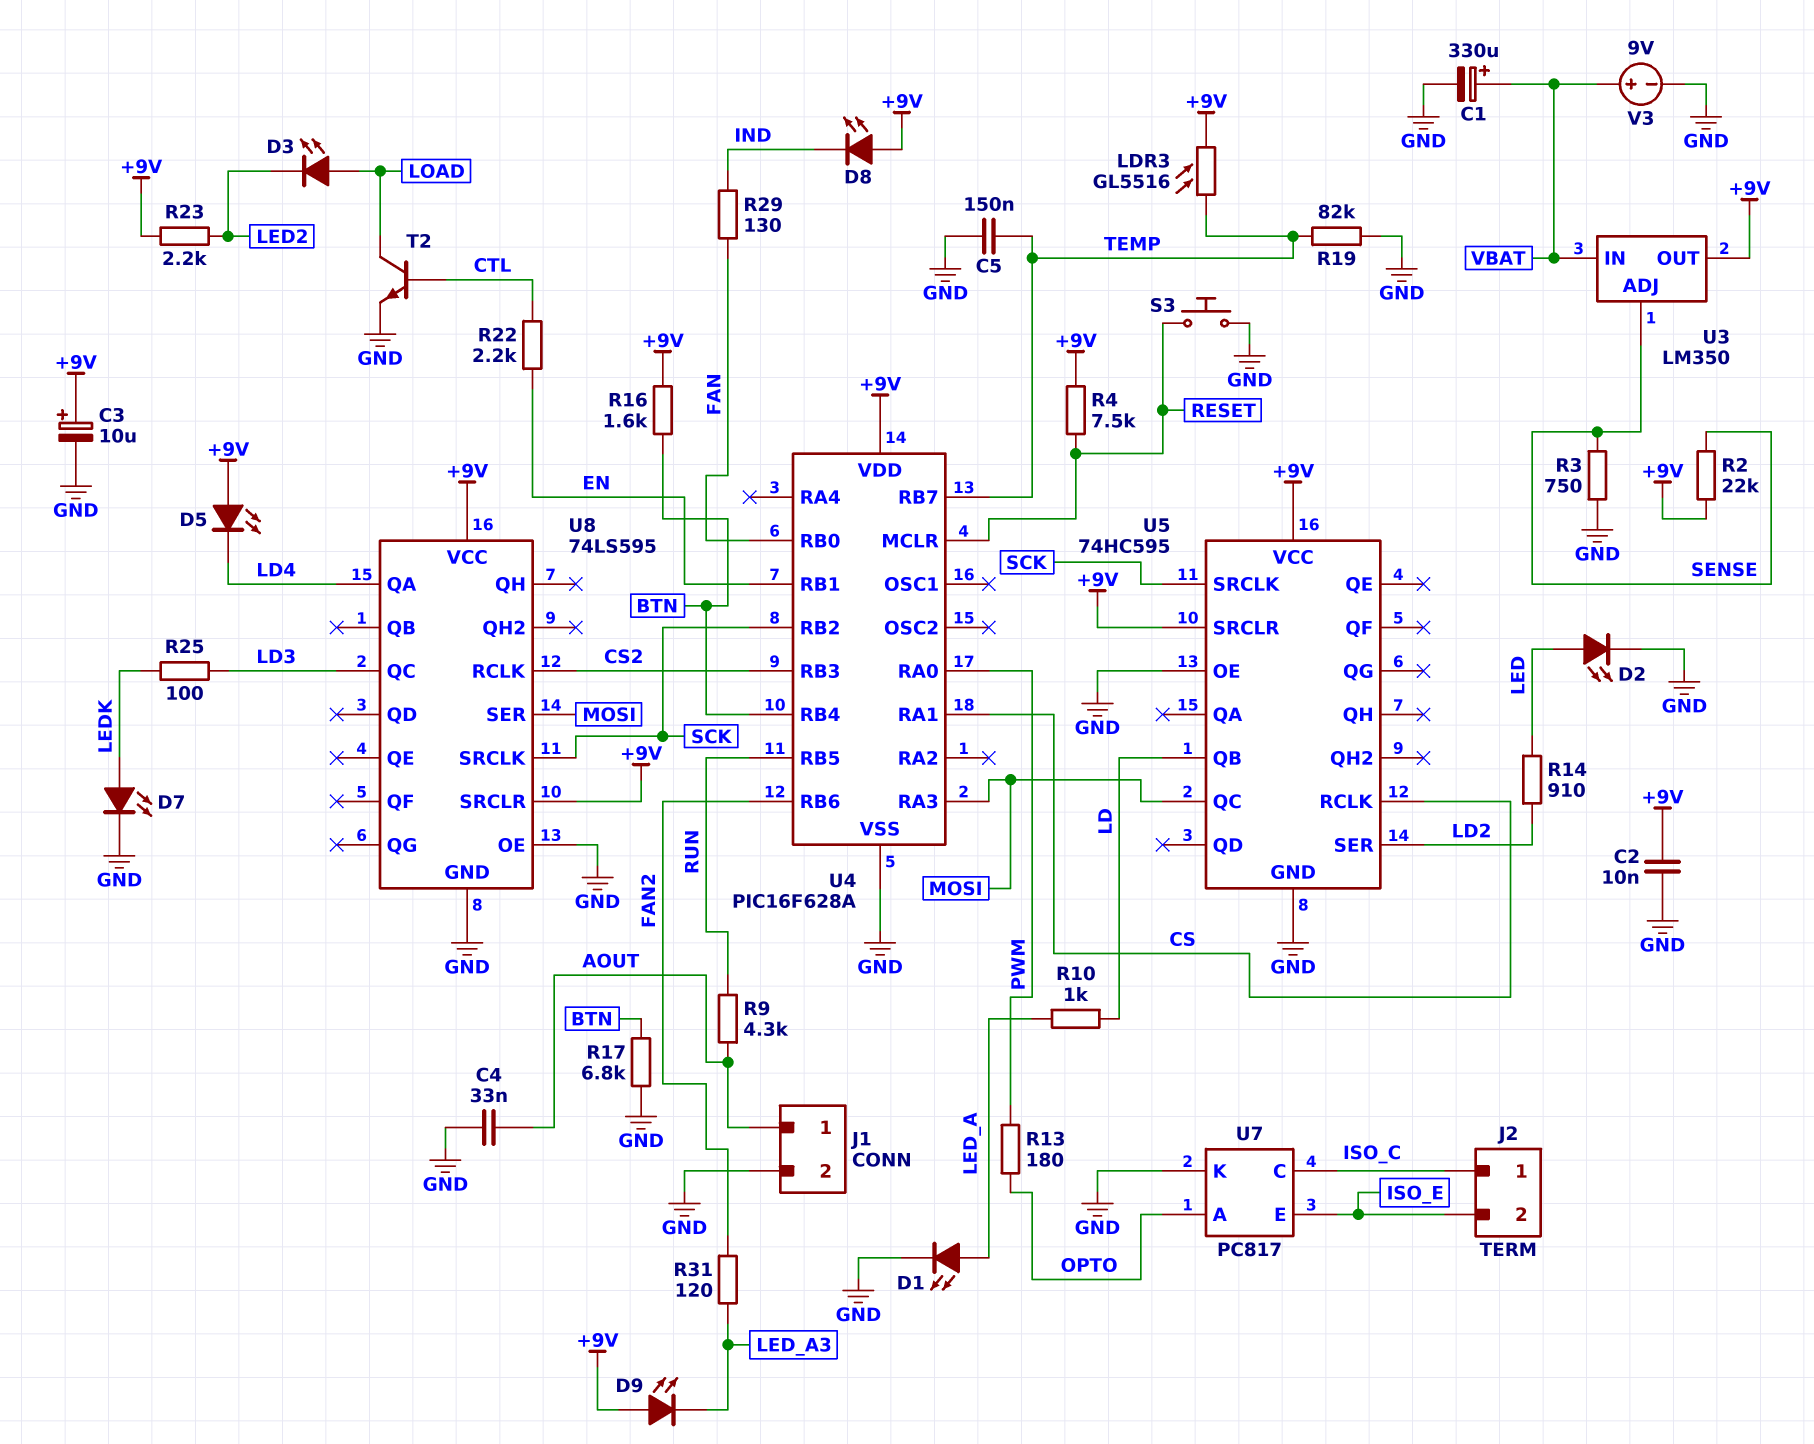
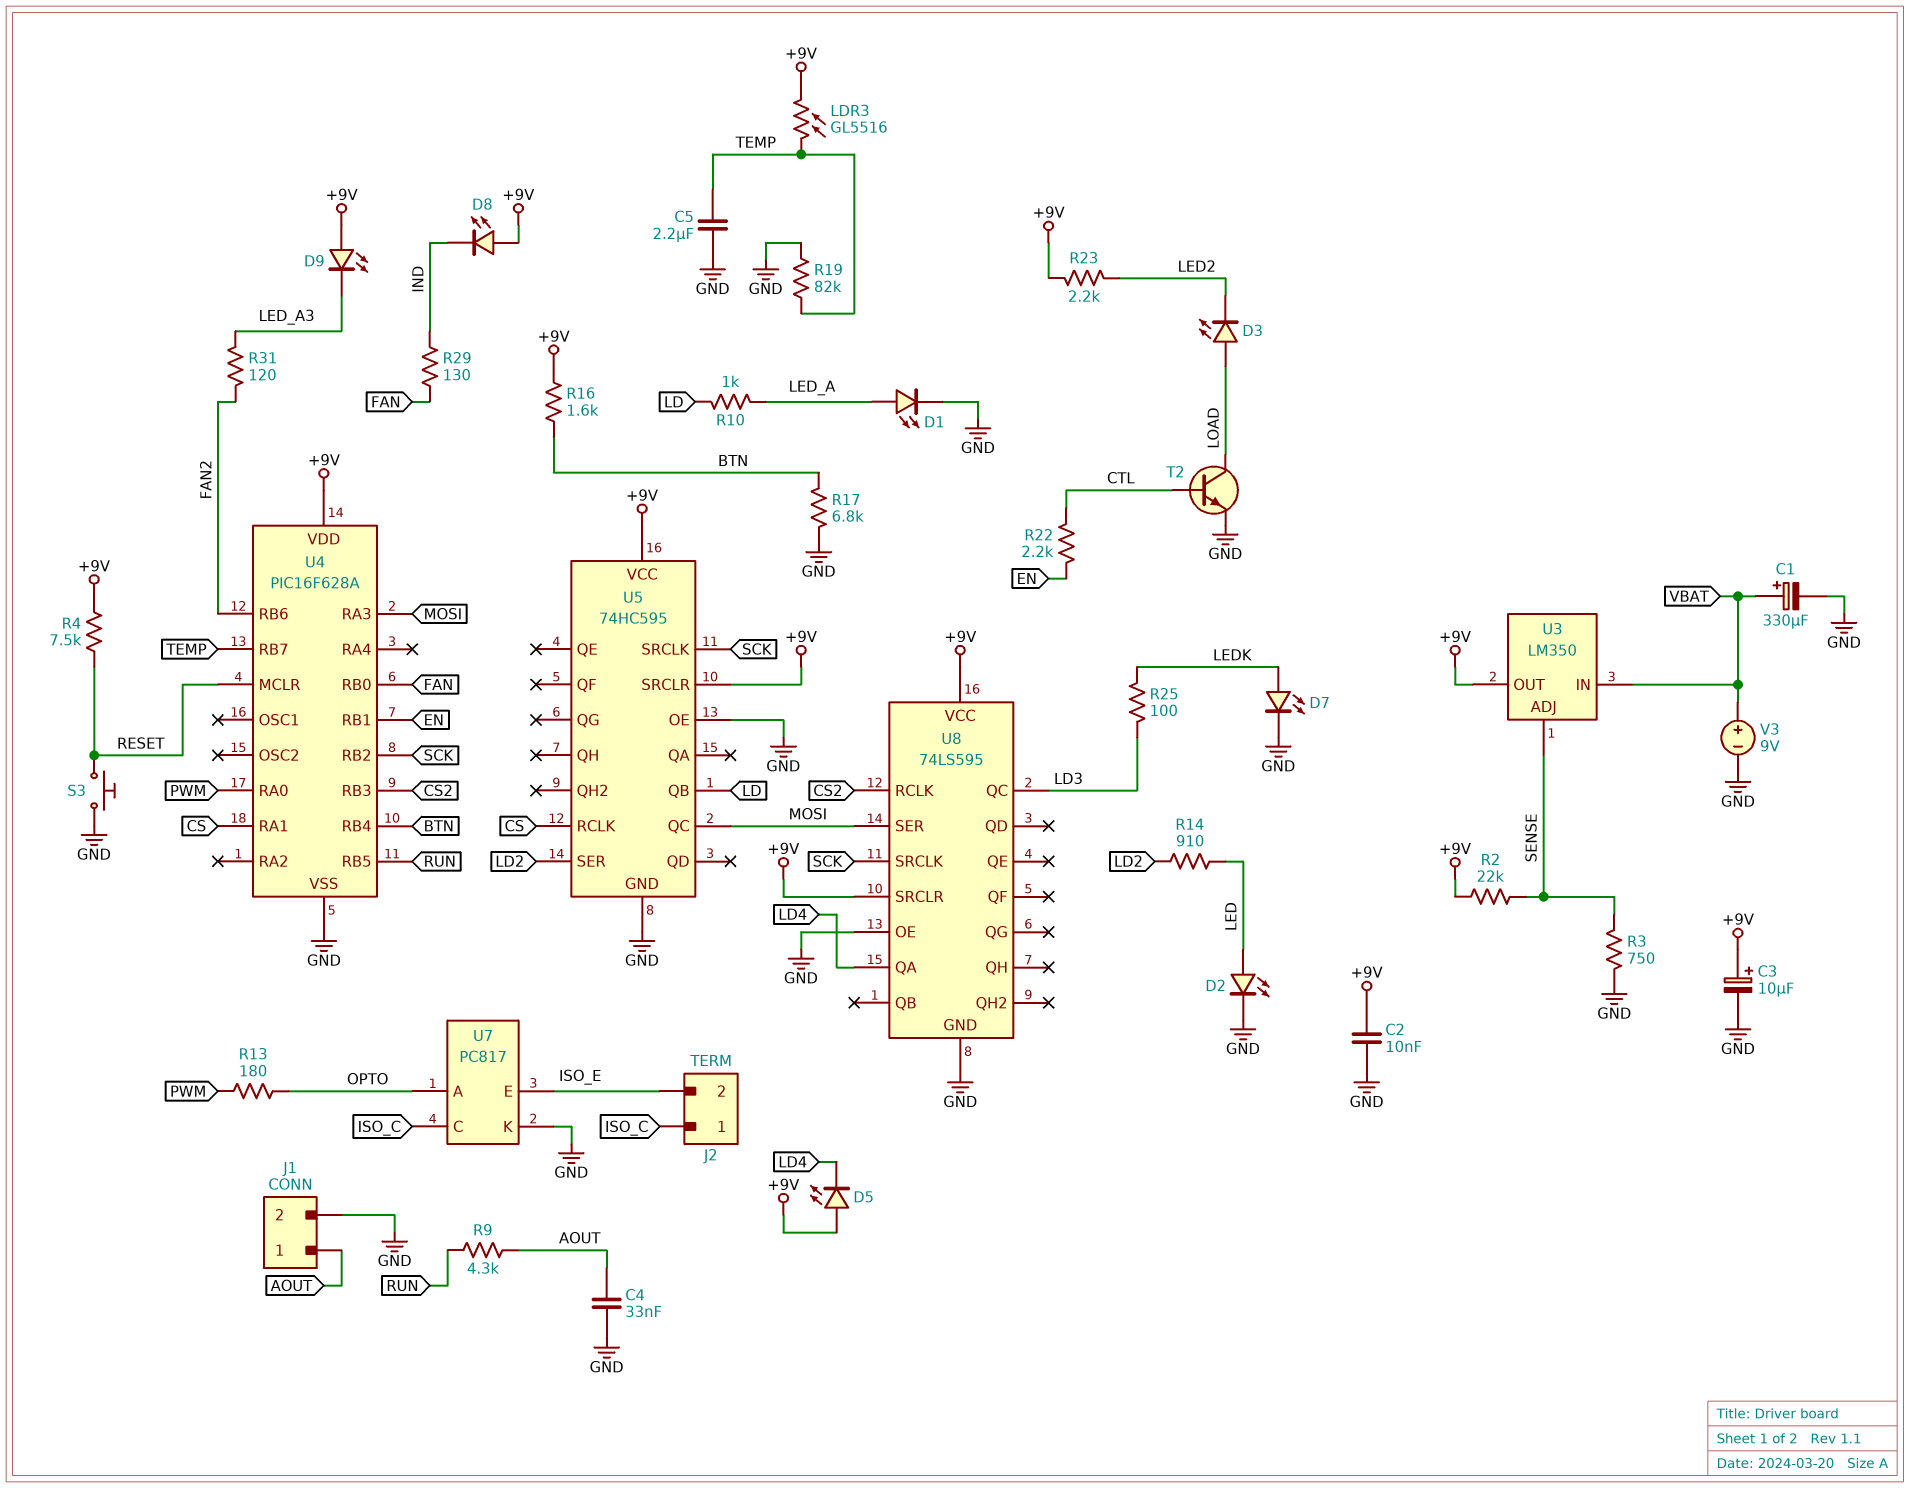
C5: 150nF (GND, TEMP) -> 2.2uF (GND, TEMP)

